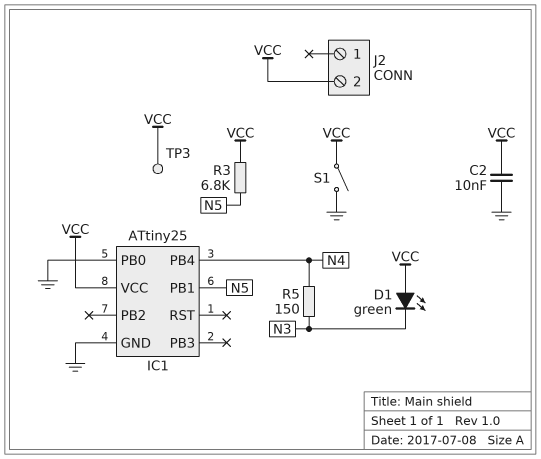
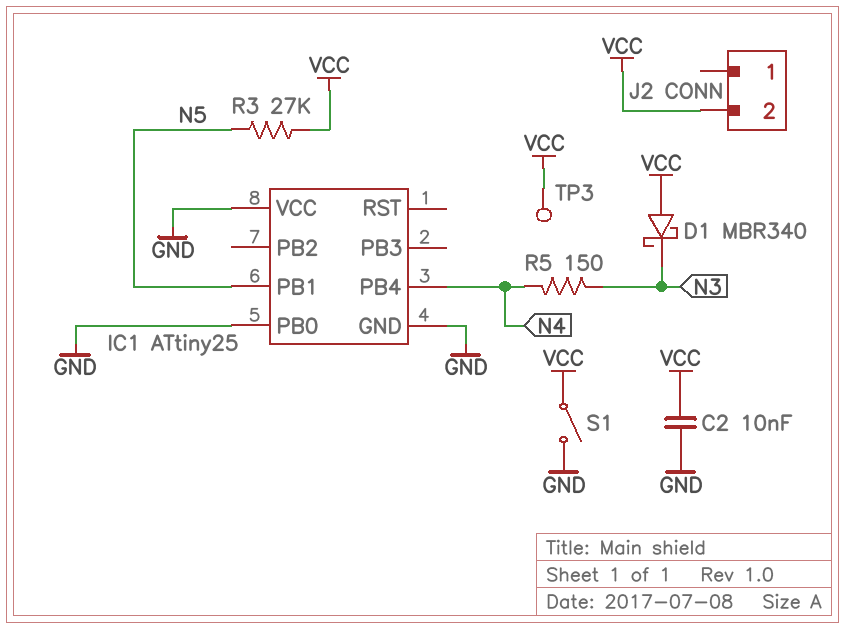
D1: LED green (A VCC, K N3) -> schottky MBR340 (A VCC, K N3)
IC1 pin VCC: VCC -> GND
R3: 6.8k (N5, VCC) -> 27k (N5, VCC)

